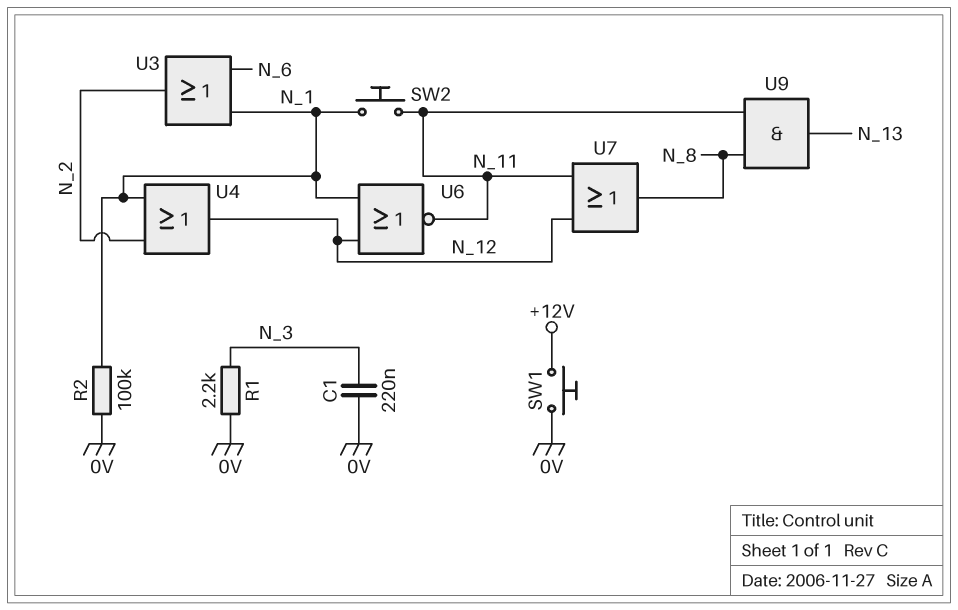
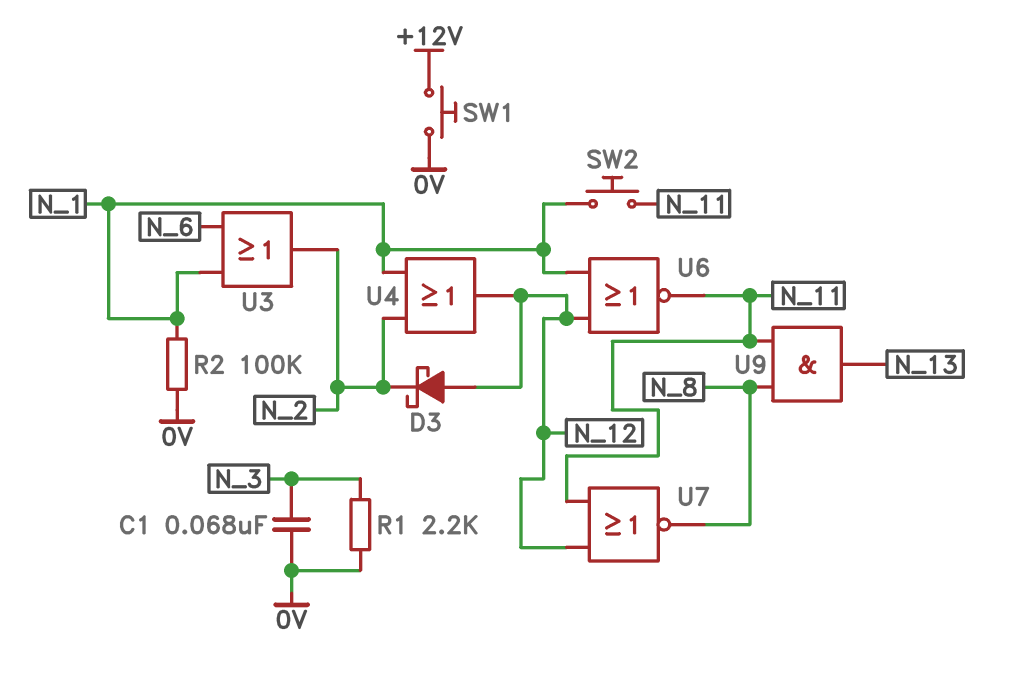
C1: 220nF (0V, N_3) -> 68nF (0V, N_3)
D3: none -> schottky (A N_12, K N_2)
U7: OR (in N_11, in N_12, out N_8) -> NOR (in N_11, in N_12, out N_8)

